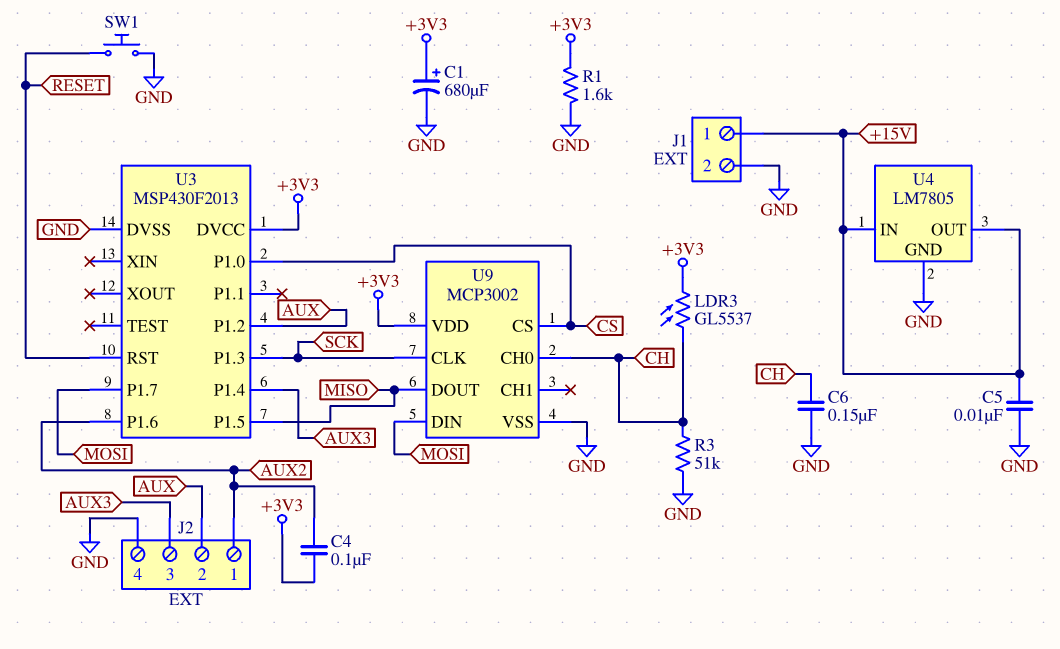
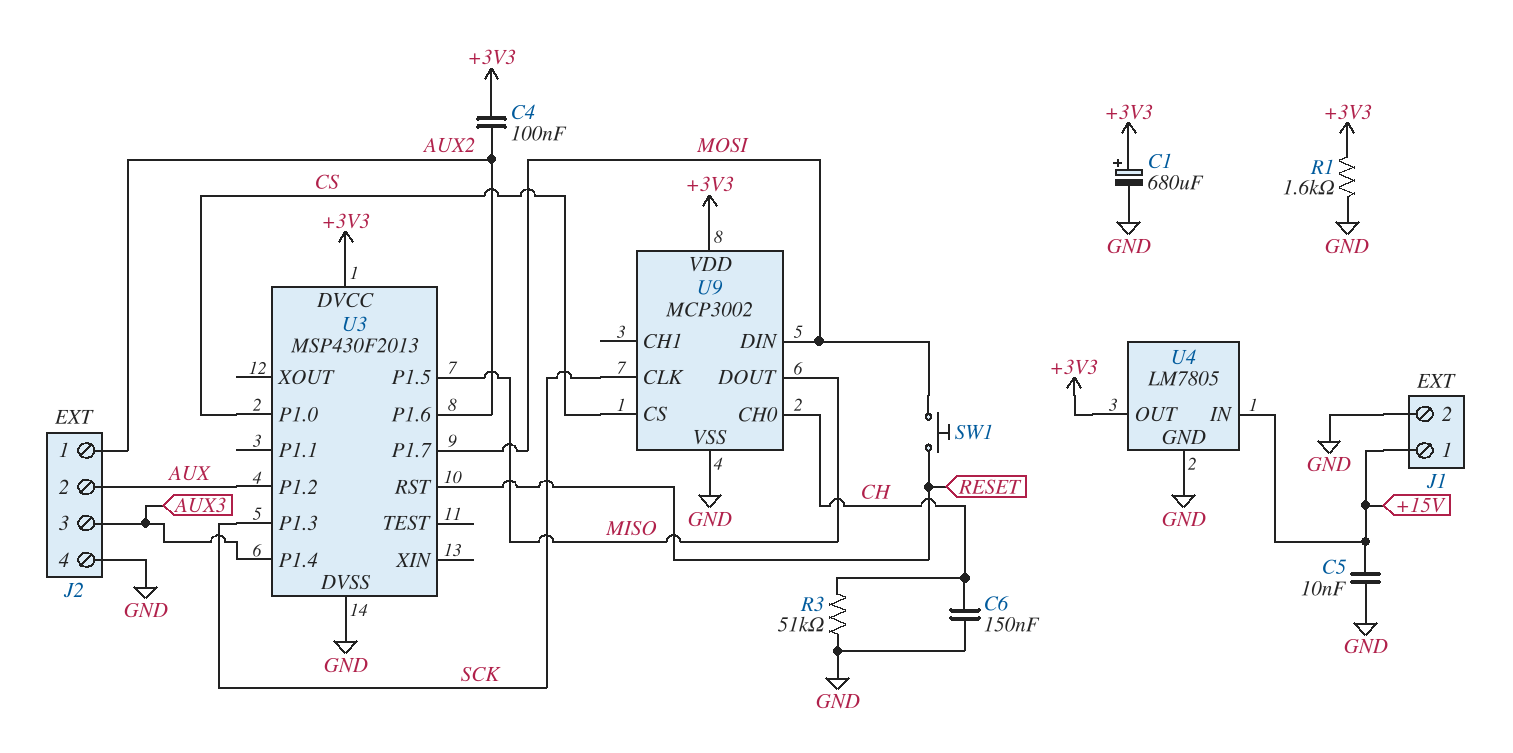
LDR3: GL5537 (+3V3, CH) -> none
SW1: button (GND, RESET) -> button (MOSI, RESET)
U4 pin OUT: +15V -> +3V3

